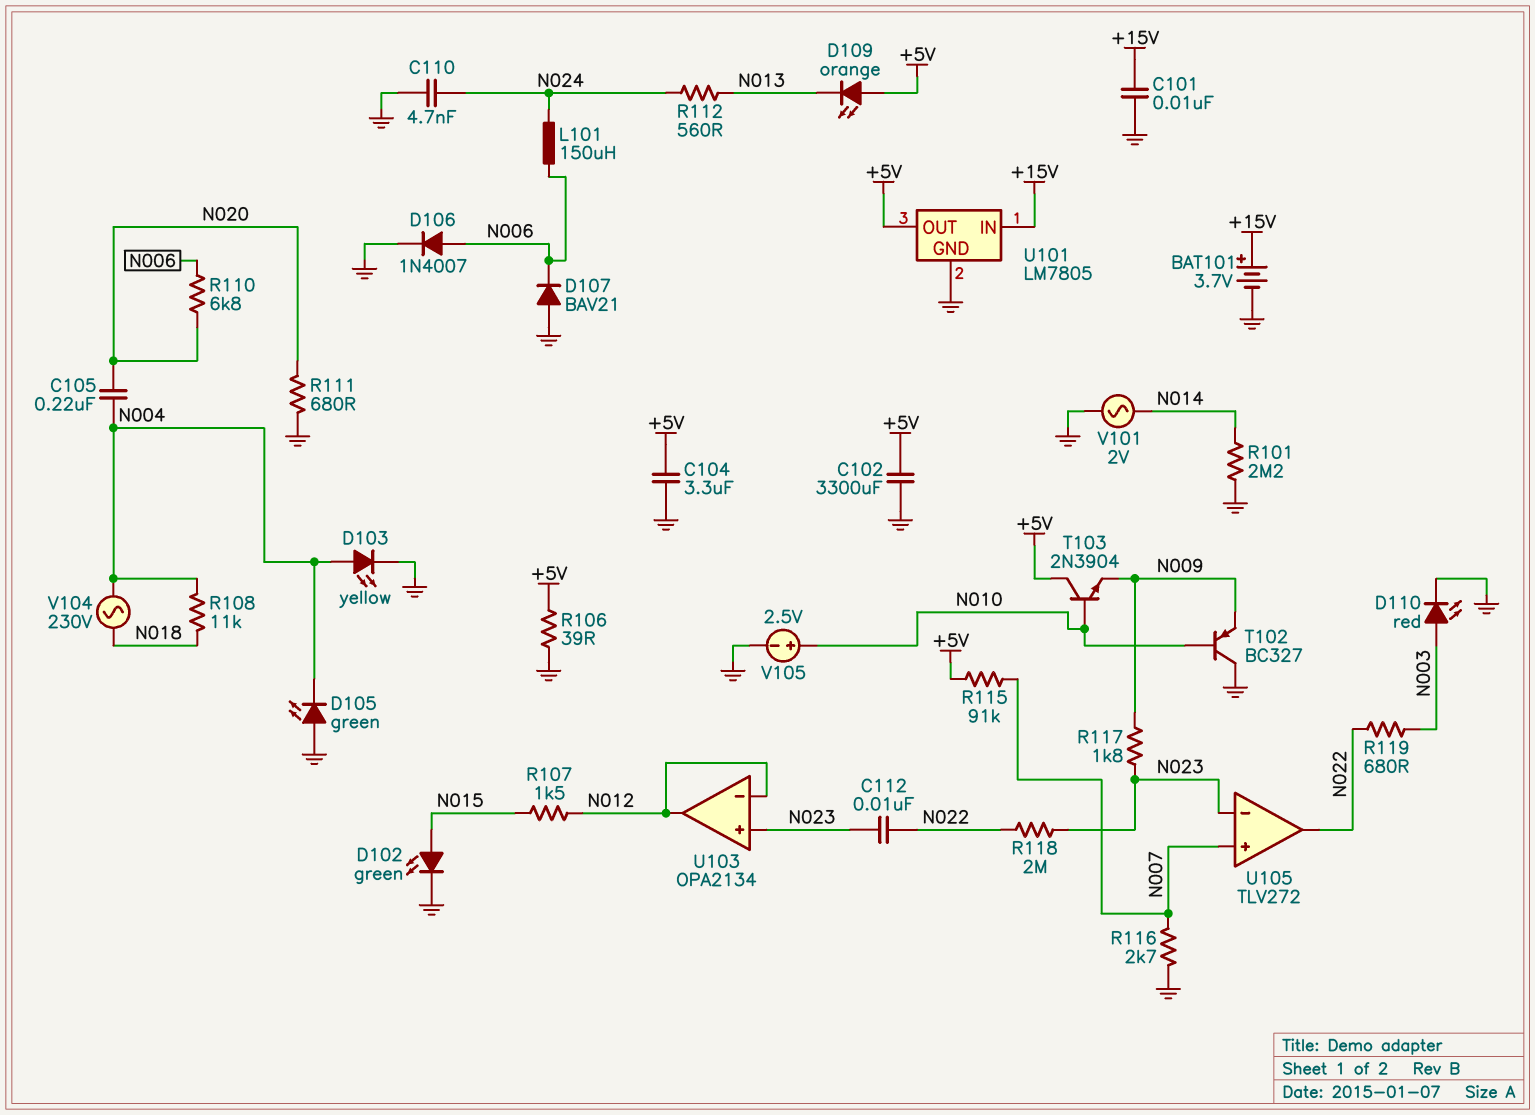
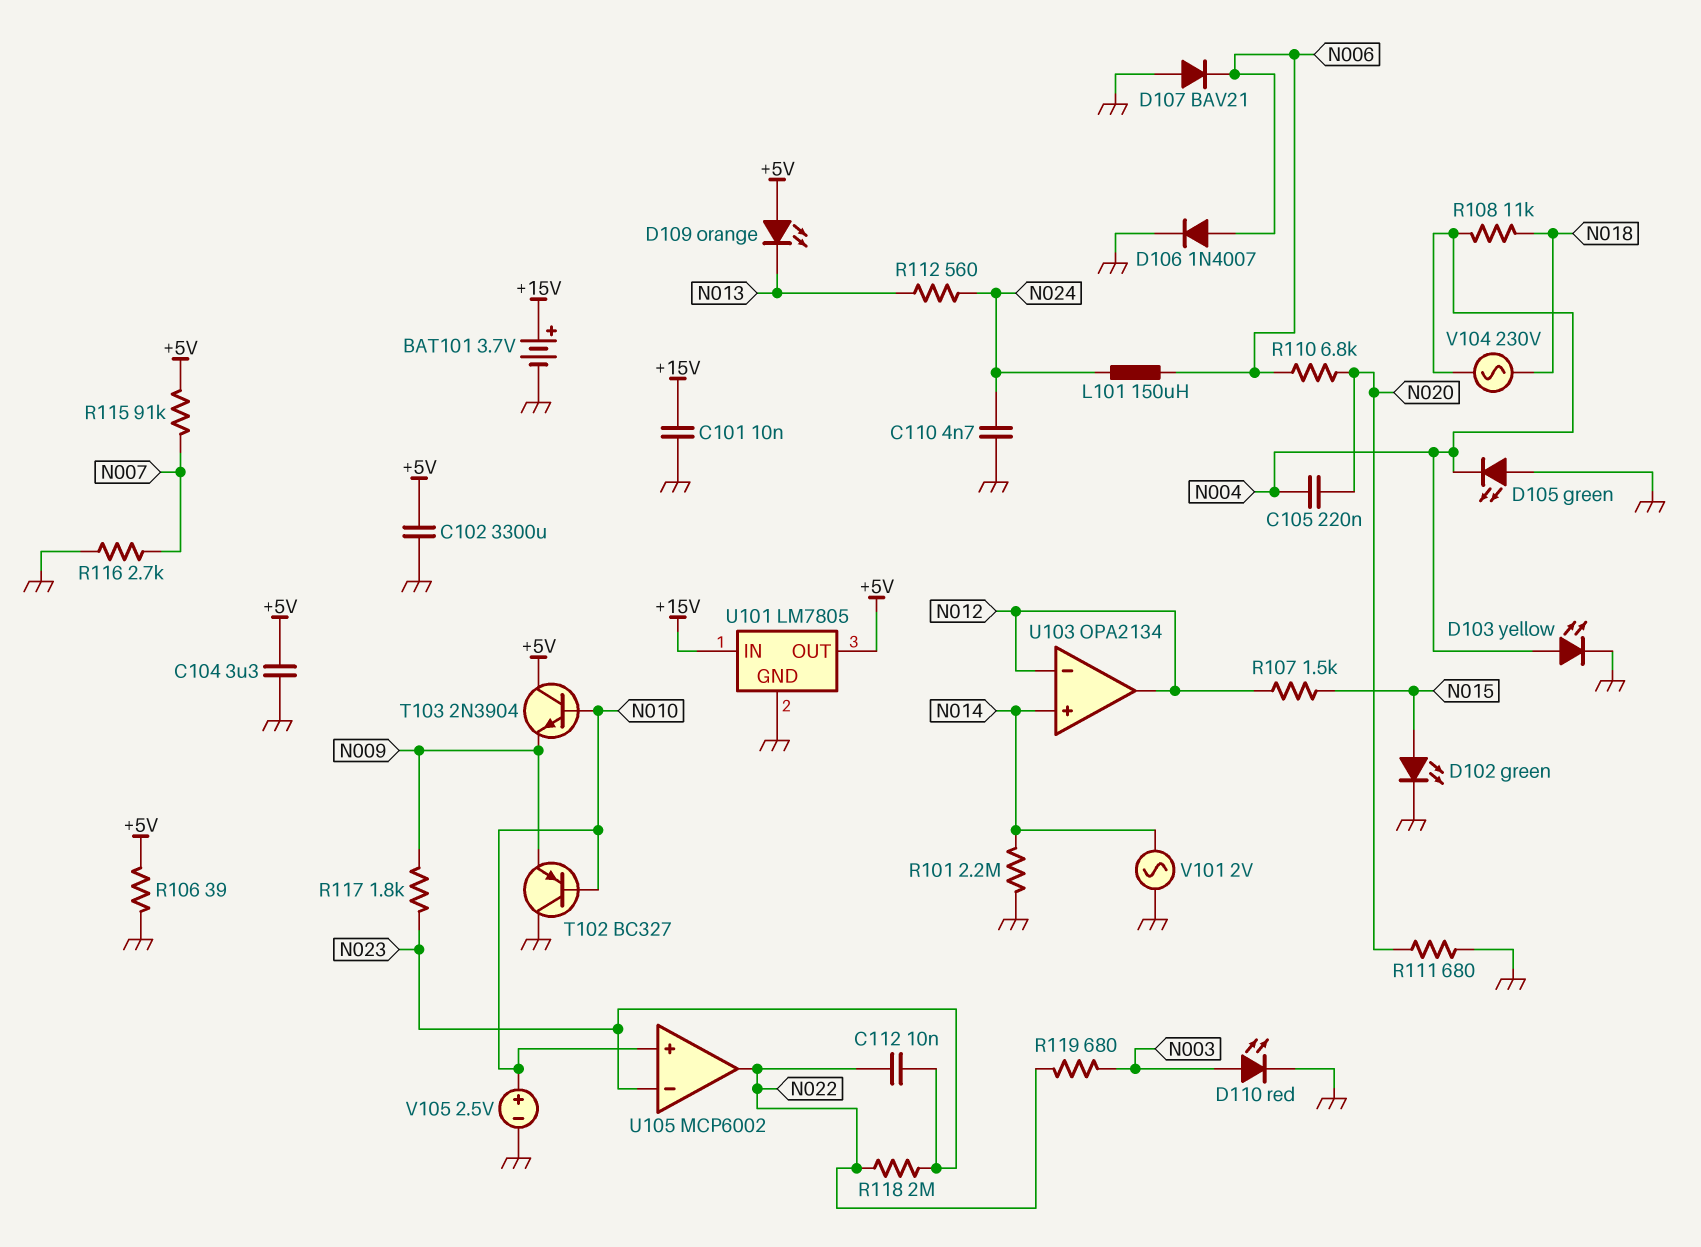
U103 pin in+: N023 -> N014
U105: TLV272 -> MCP6002
U105 pin in+: N007 -> N010

